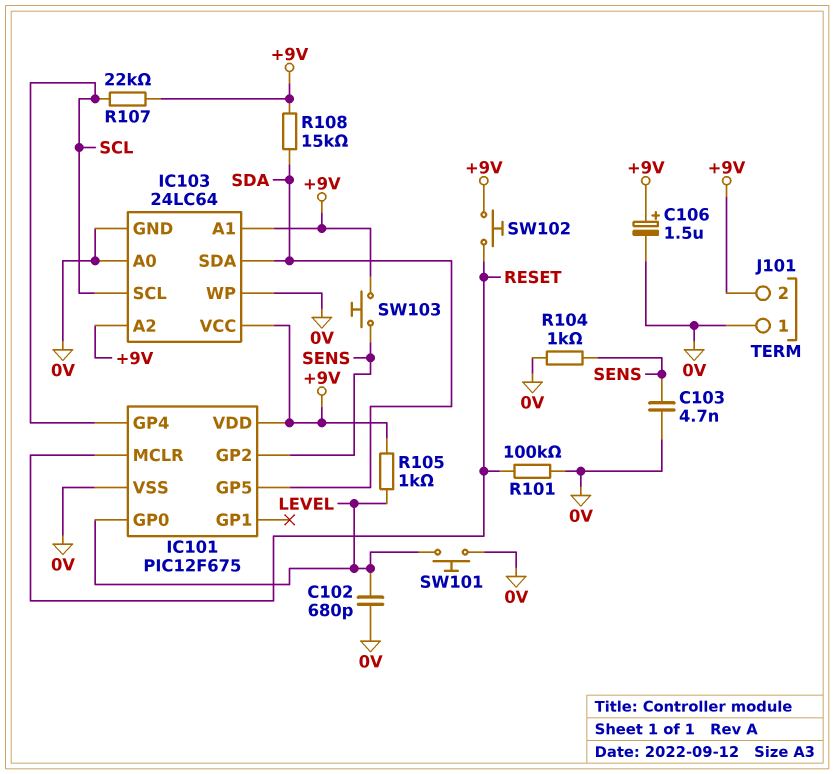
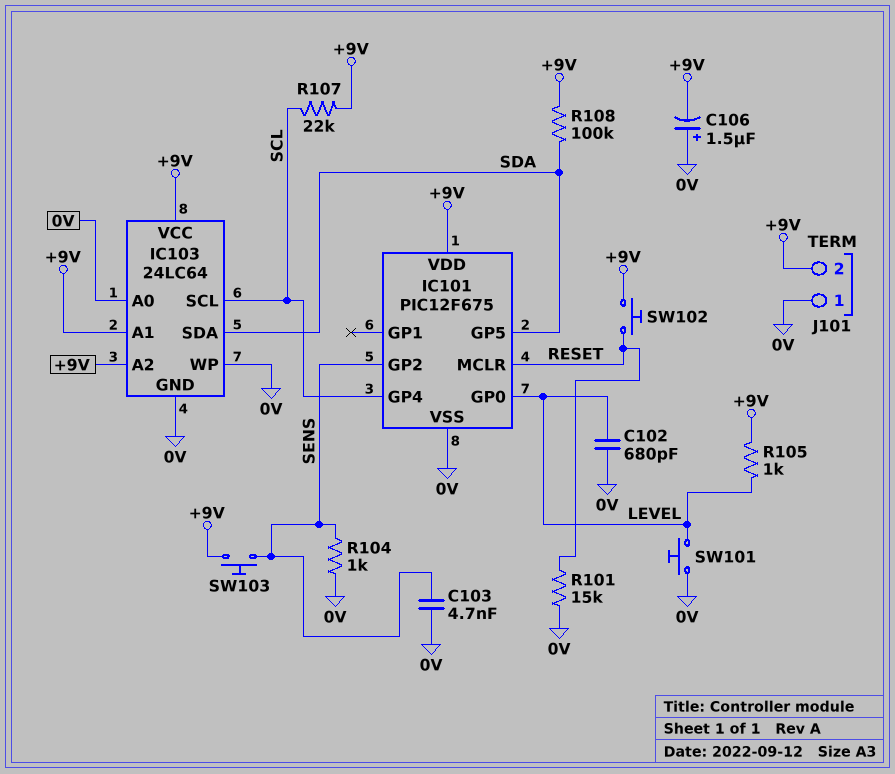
C106: 1.5uF (plus +9V, minus 0V) -> 1.5uF (plus 0V, minus +9V)
R101: 100k (0V, RESET) -> 15k (0V, RESET)
R108: 15k (+9V, SDA) -> 100k (+9V, SDA)

